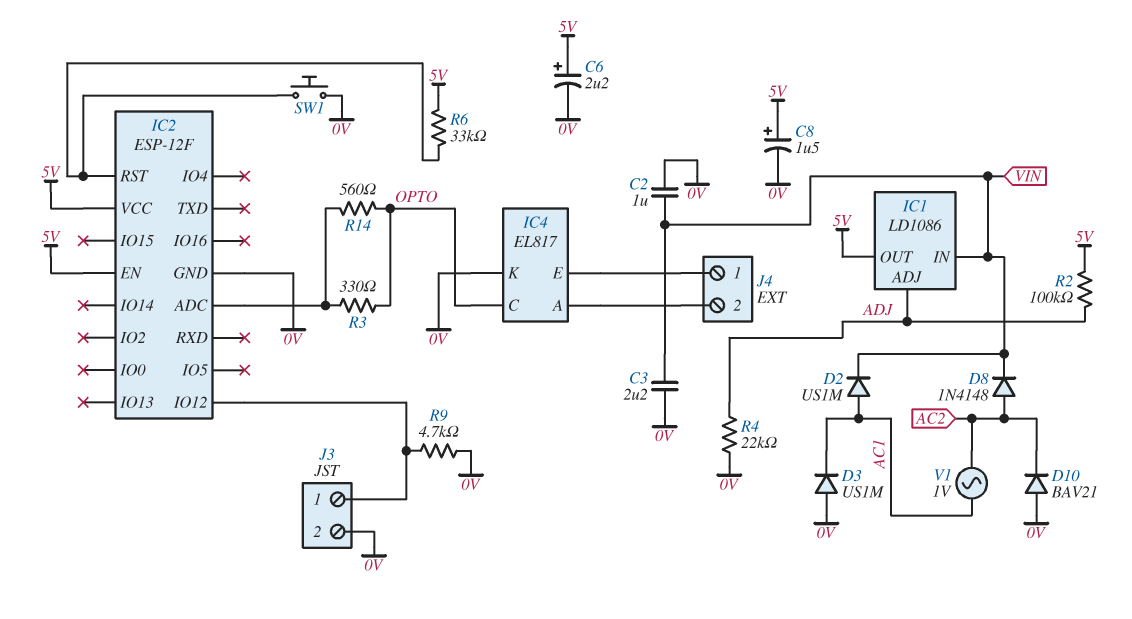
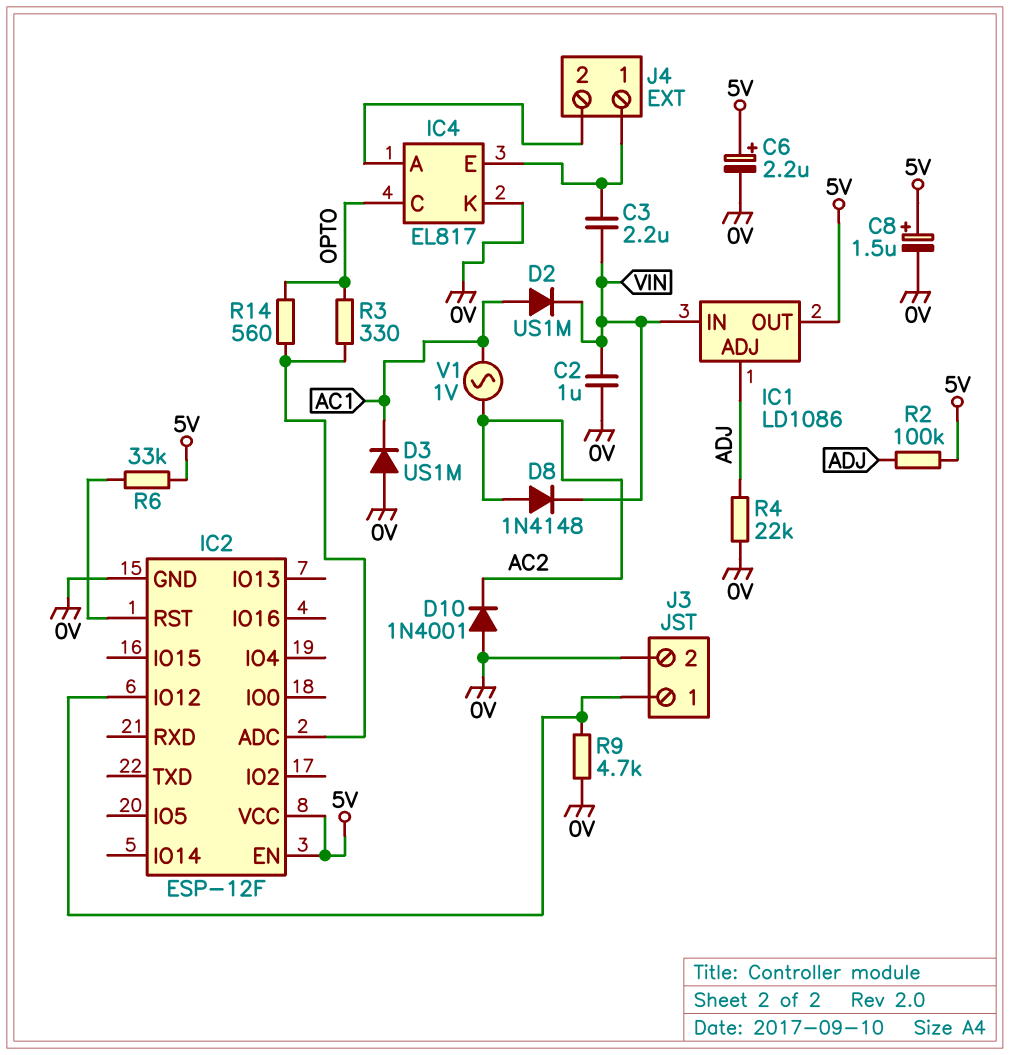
C3: 2.2uF (0V, VIN) -> 2.2uF (IC4/E, VIN)
D10: diode BAV21 (A 0V, K AC2) -> diode 1N4001 (A 0V, K AC2)
SW1: button (0V, IC2/RST) -> none

